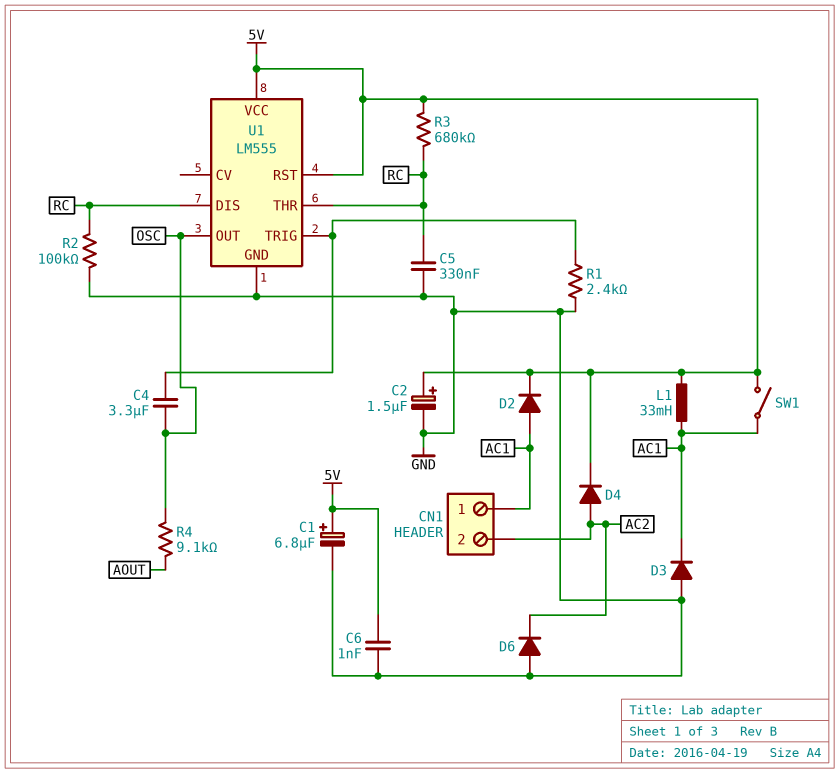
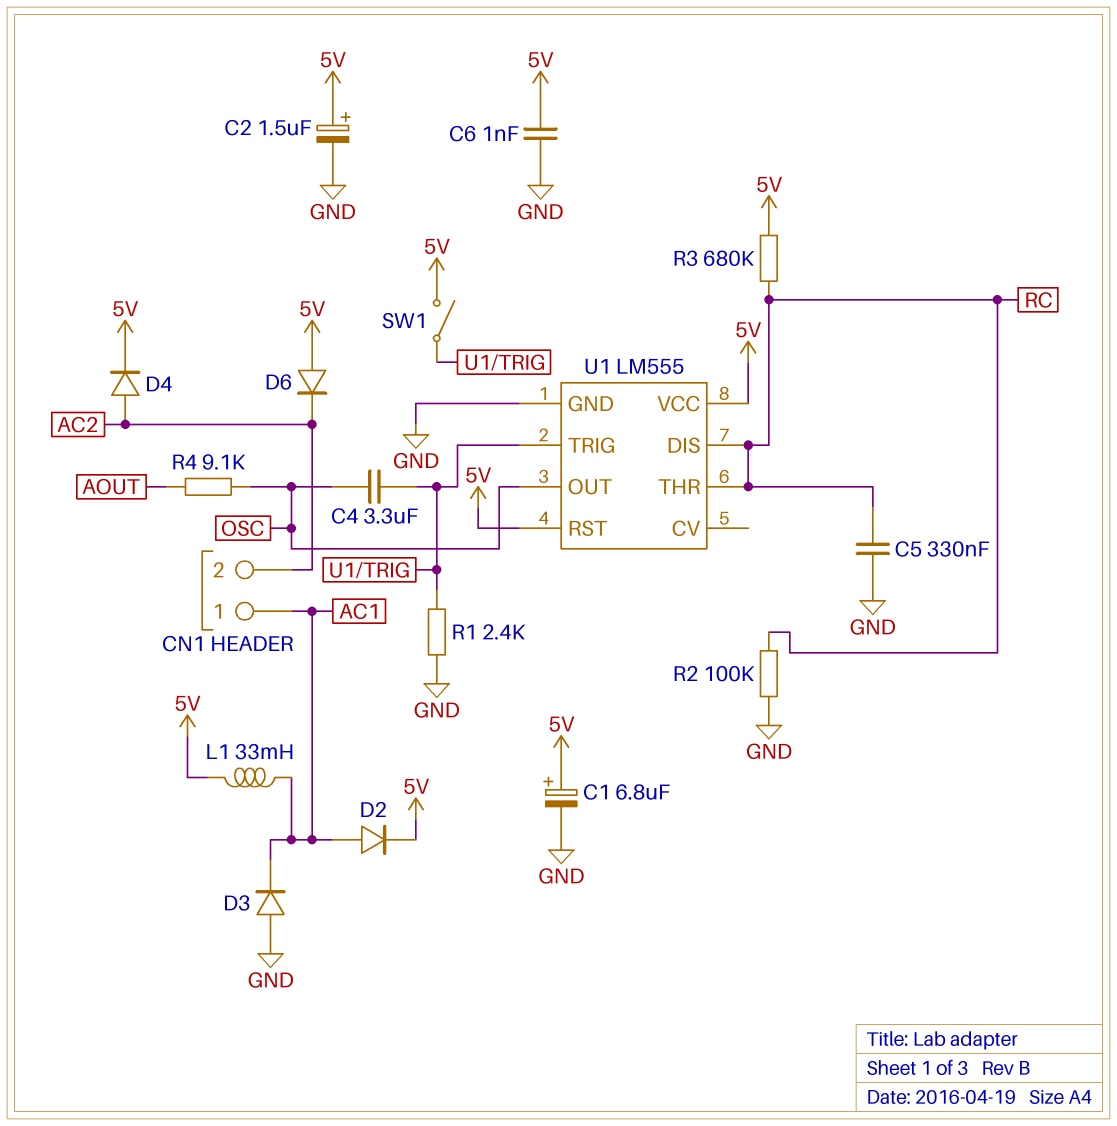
D6: diode (A GND, K AC2) -> diode (A 5V, K AC2)
SW1: switch (5V, AC1) -> switch (5V, U1/TRIG)

